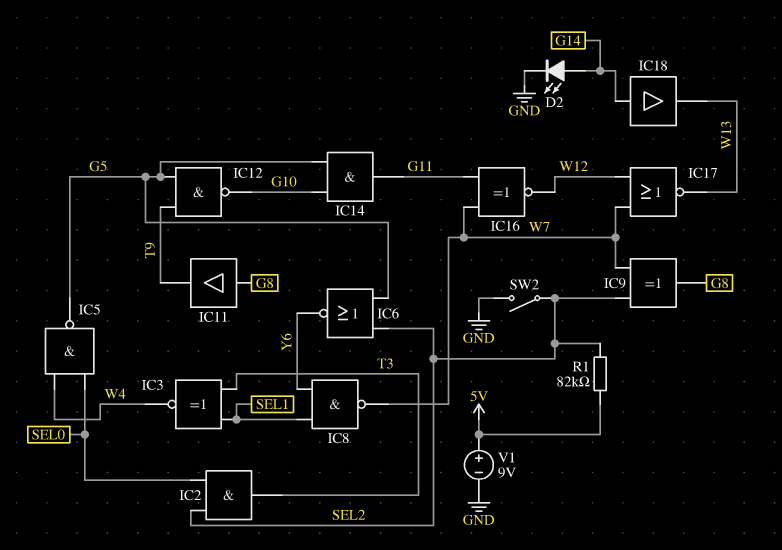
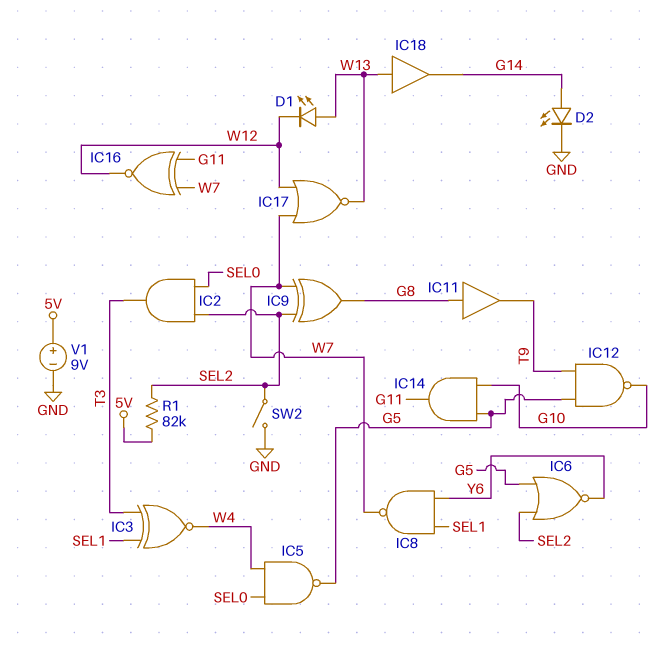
D1: none -> LED (A W13, K W12)
IC18: buffer (in G14, out W13) -> buffer (in W13, out G14)

